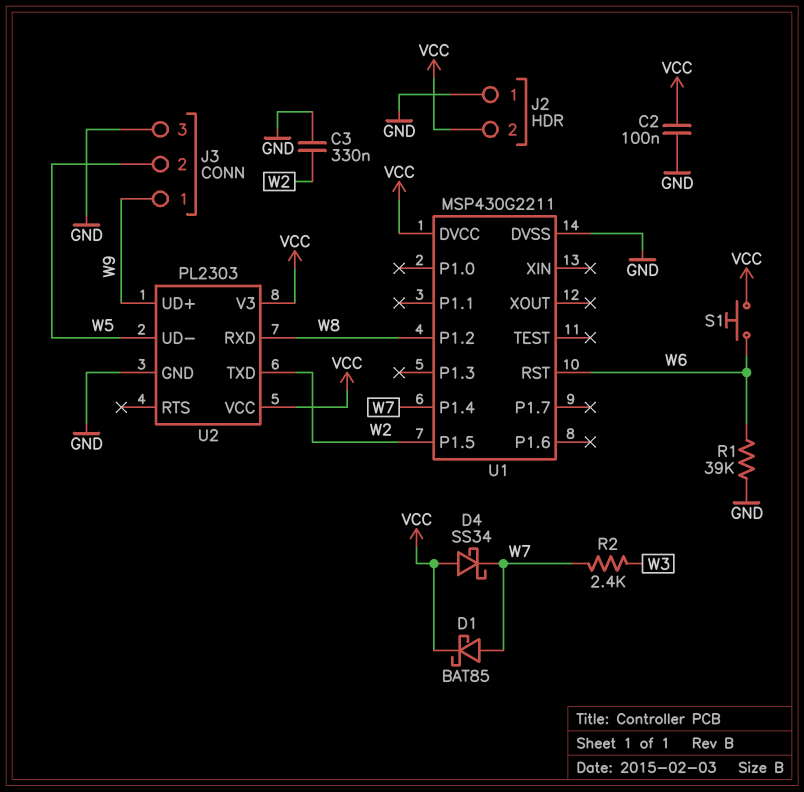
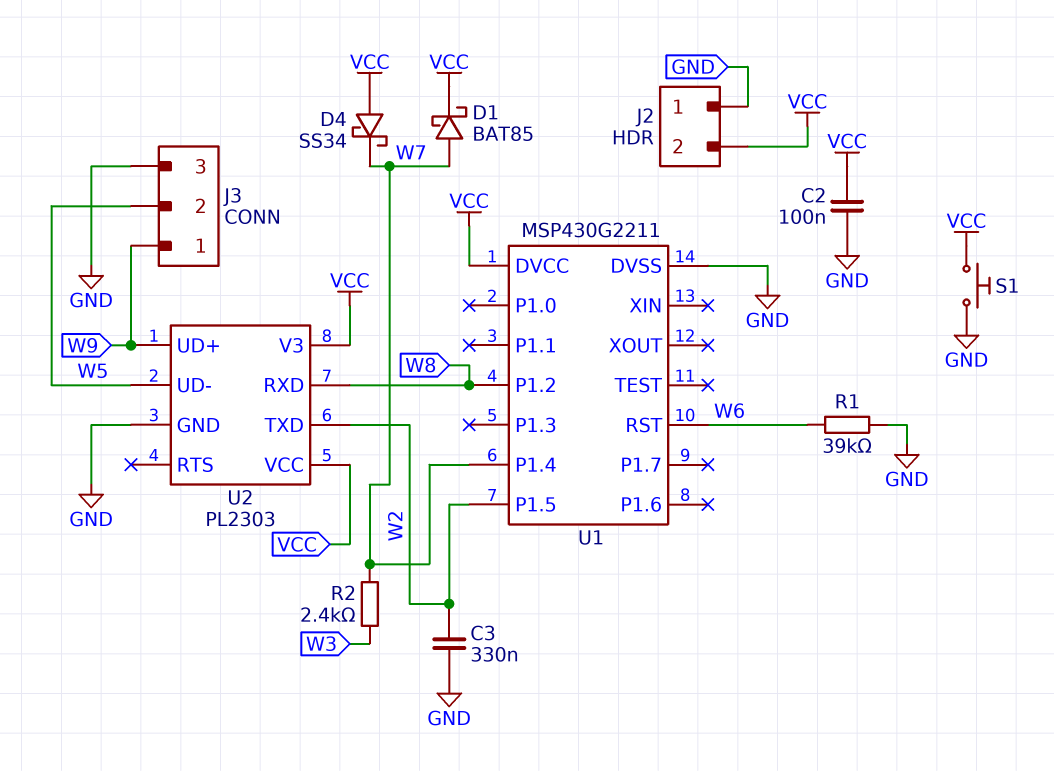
S1: button (VCC, W6) -> button (GND, VCC)

